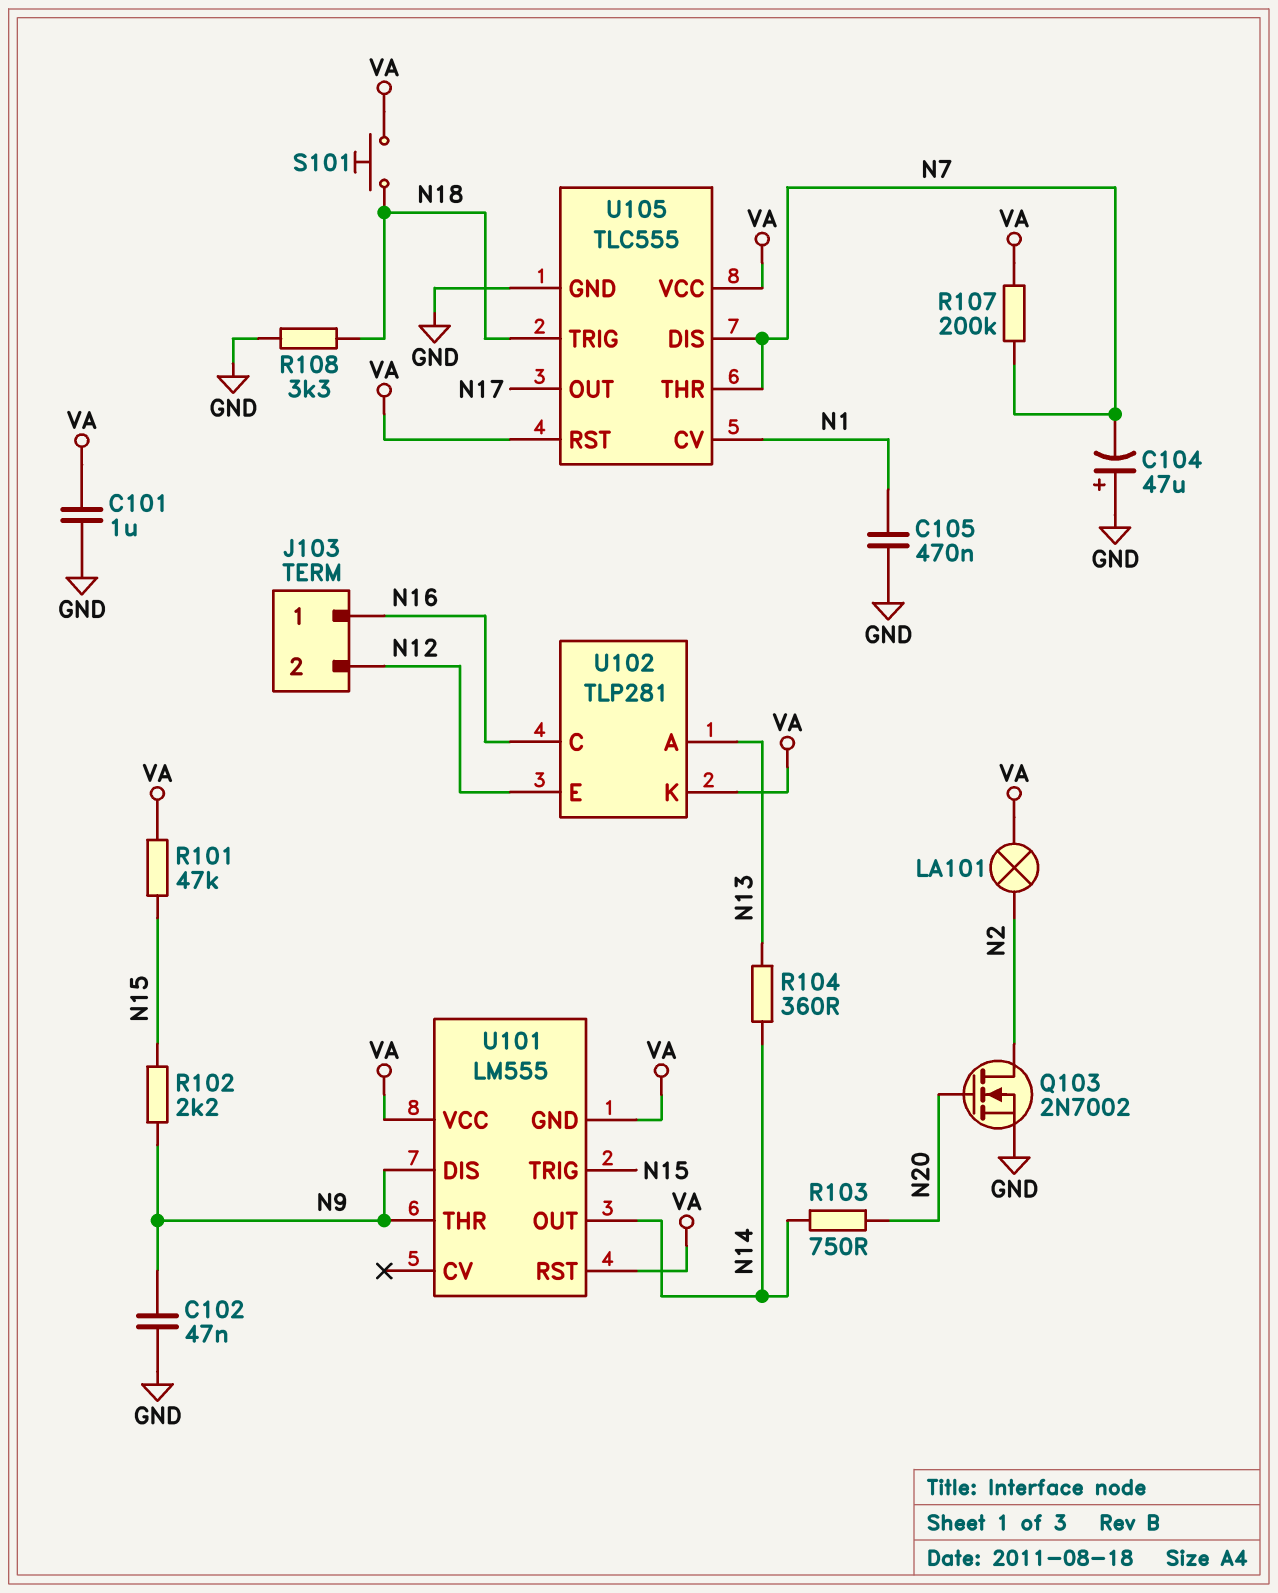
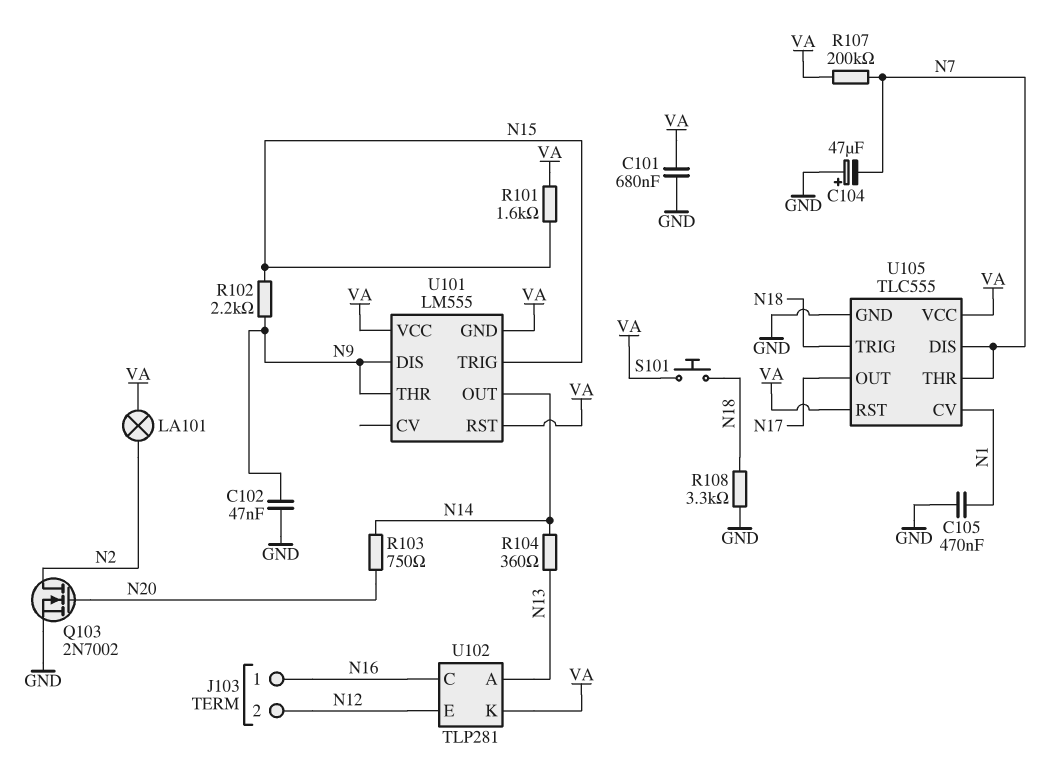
C101: 1uF (GND, VA) -> 680nF (GND, VA)
R101: 47k (N15, VA) -> 1.6k (N15, VA)

